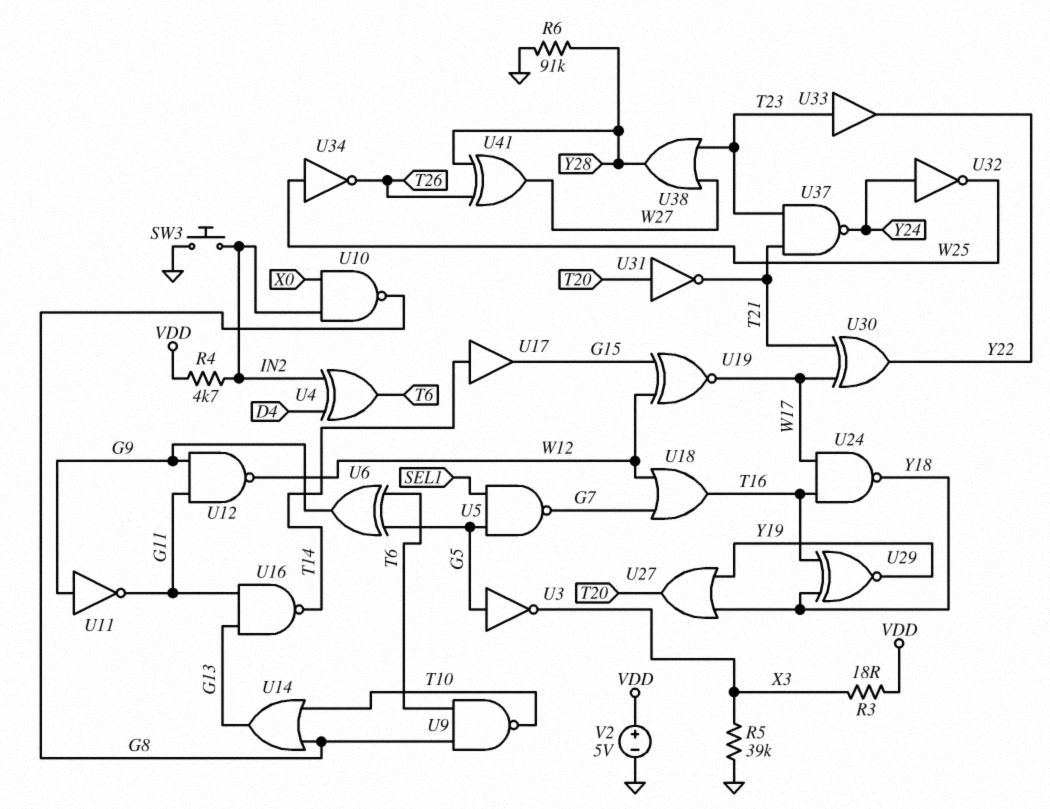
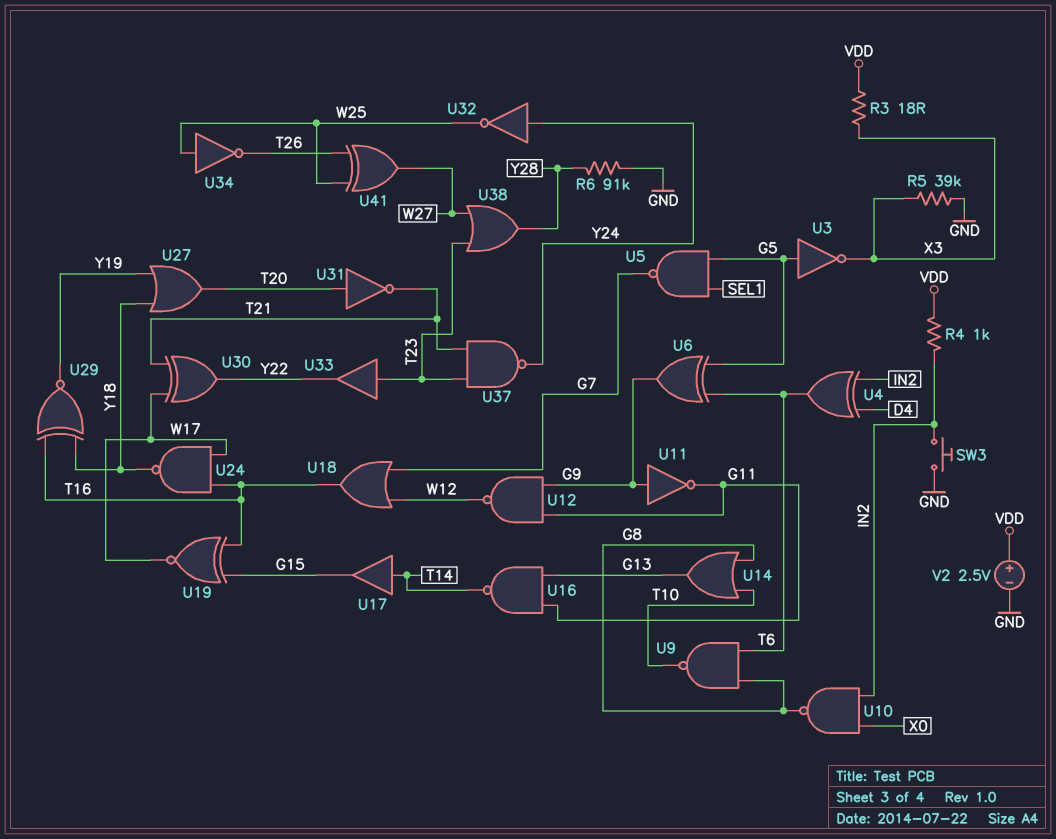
R4: 4.7k (IN2, VDD) -> 1k (IN2, VDD)
U19: XNOR (in G15, in W12, out W17) -> XNOR (in G15, in T16, out W17)
U41: XOR (in T26, in Y28, out W27) -> XOR (in T26, in W25, out W27)
V2: 5V (plus VDD, minus GND) -> 2.5V (plus VDD, minus GND)

